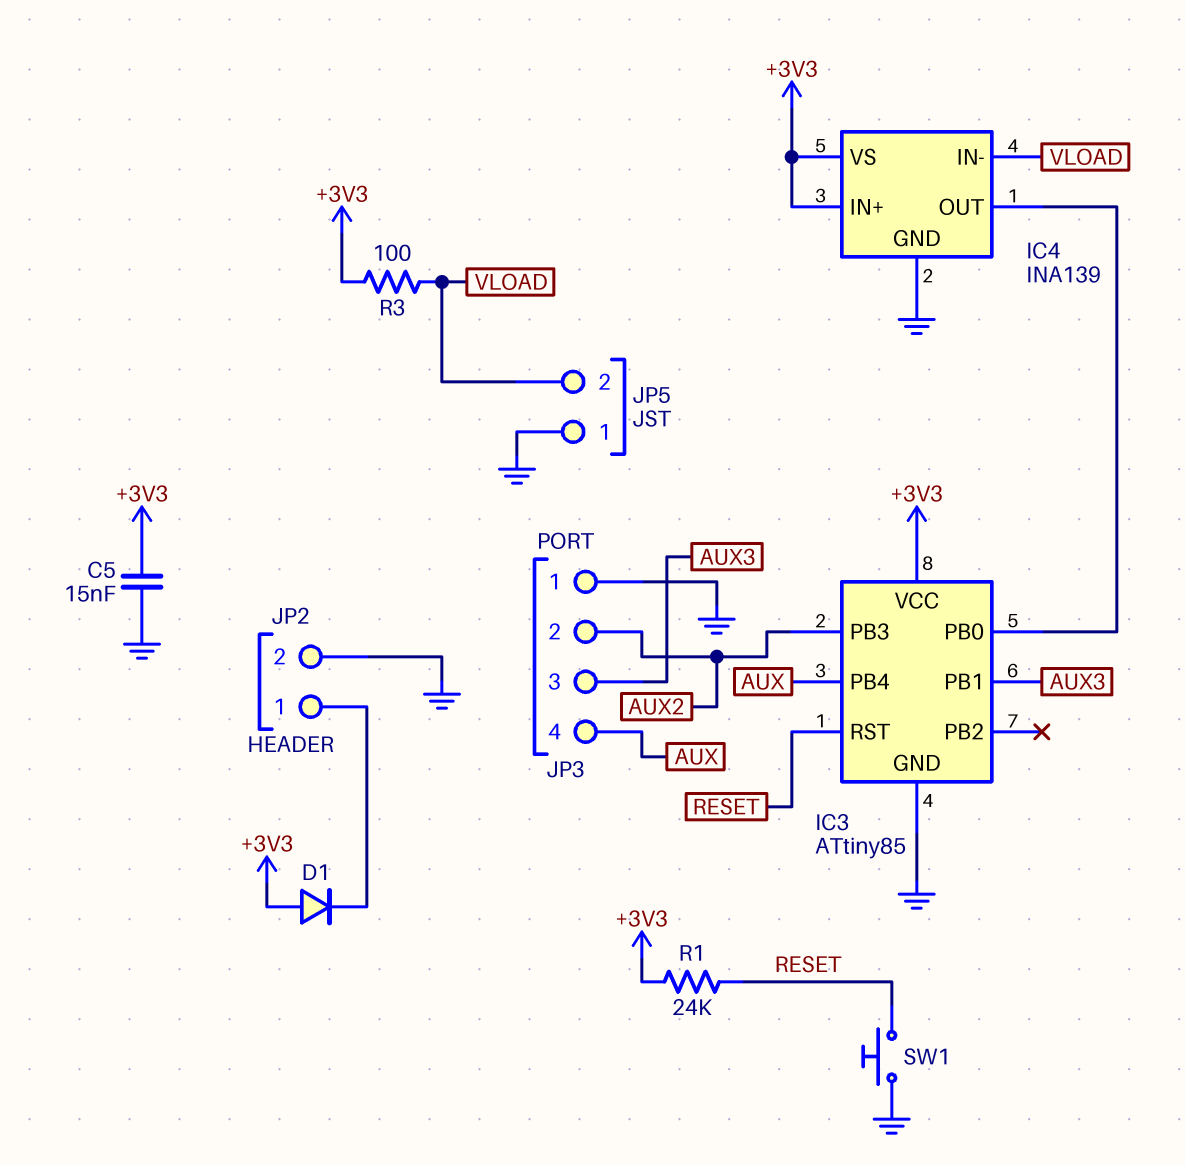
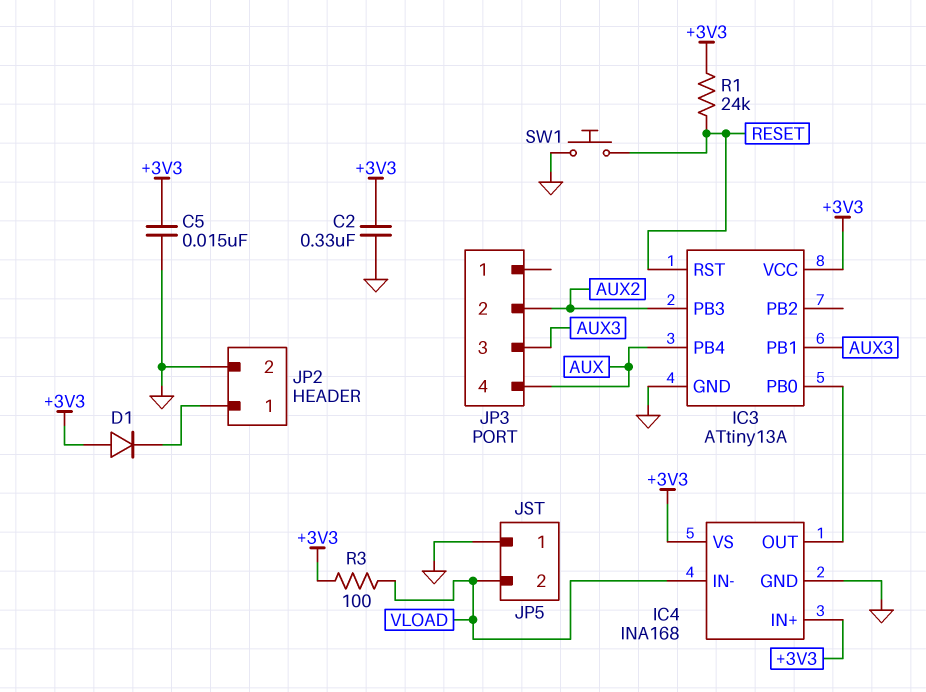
C2: none -> 330nF (+3V3, GND)
IC3: ATtiny85 -> ATtiny13A
IC4: INA139 -> INA168
JP3 pin 1: GND -> none

